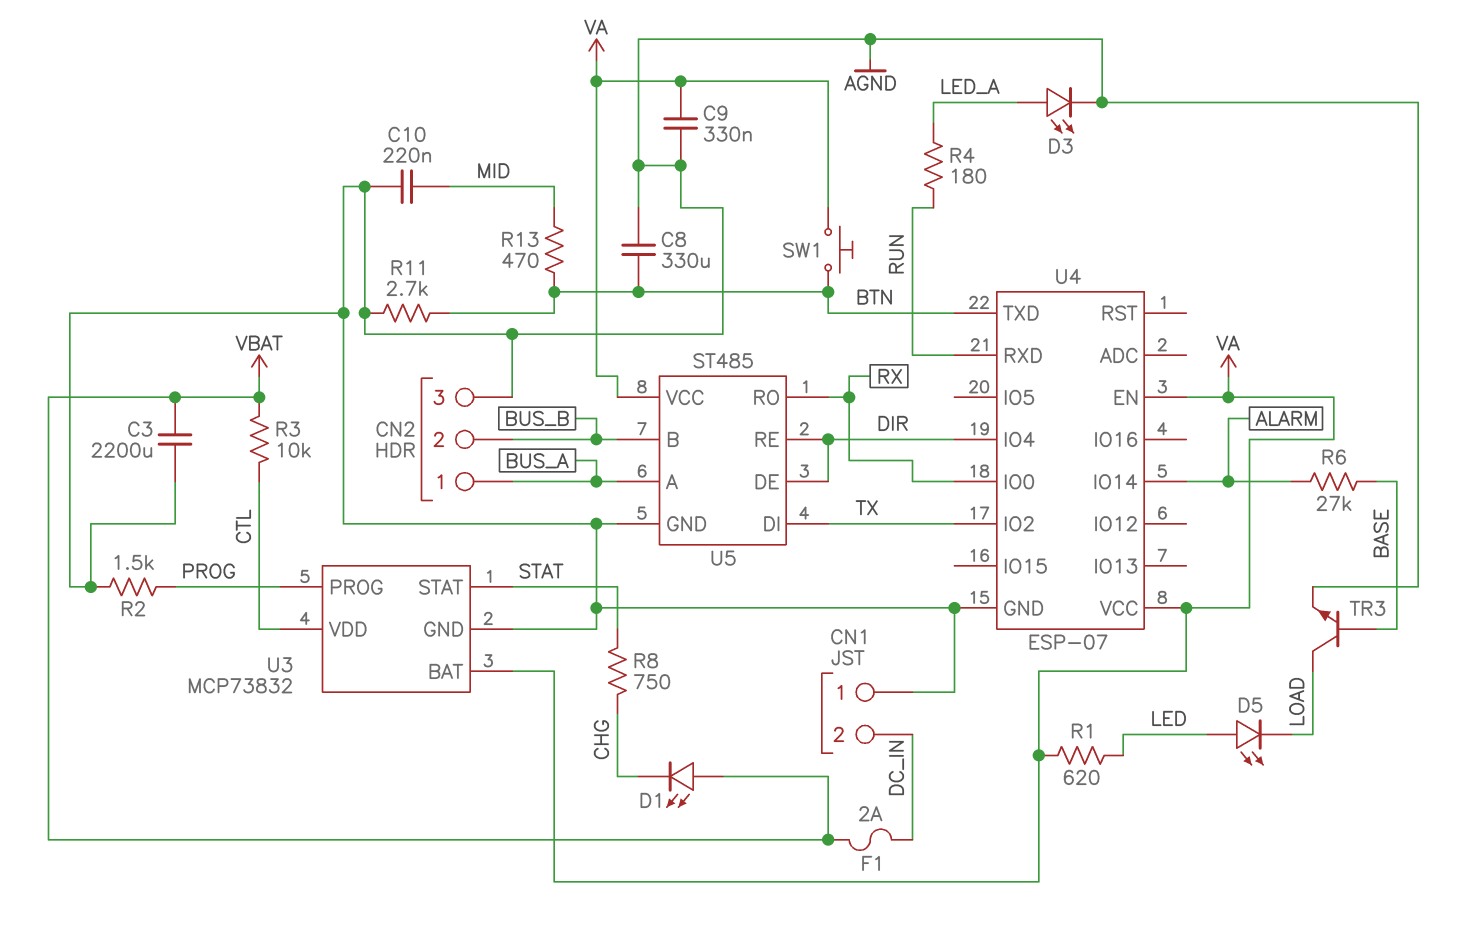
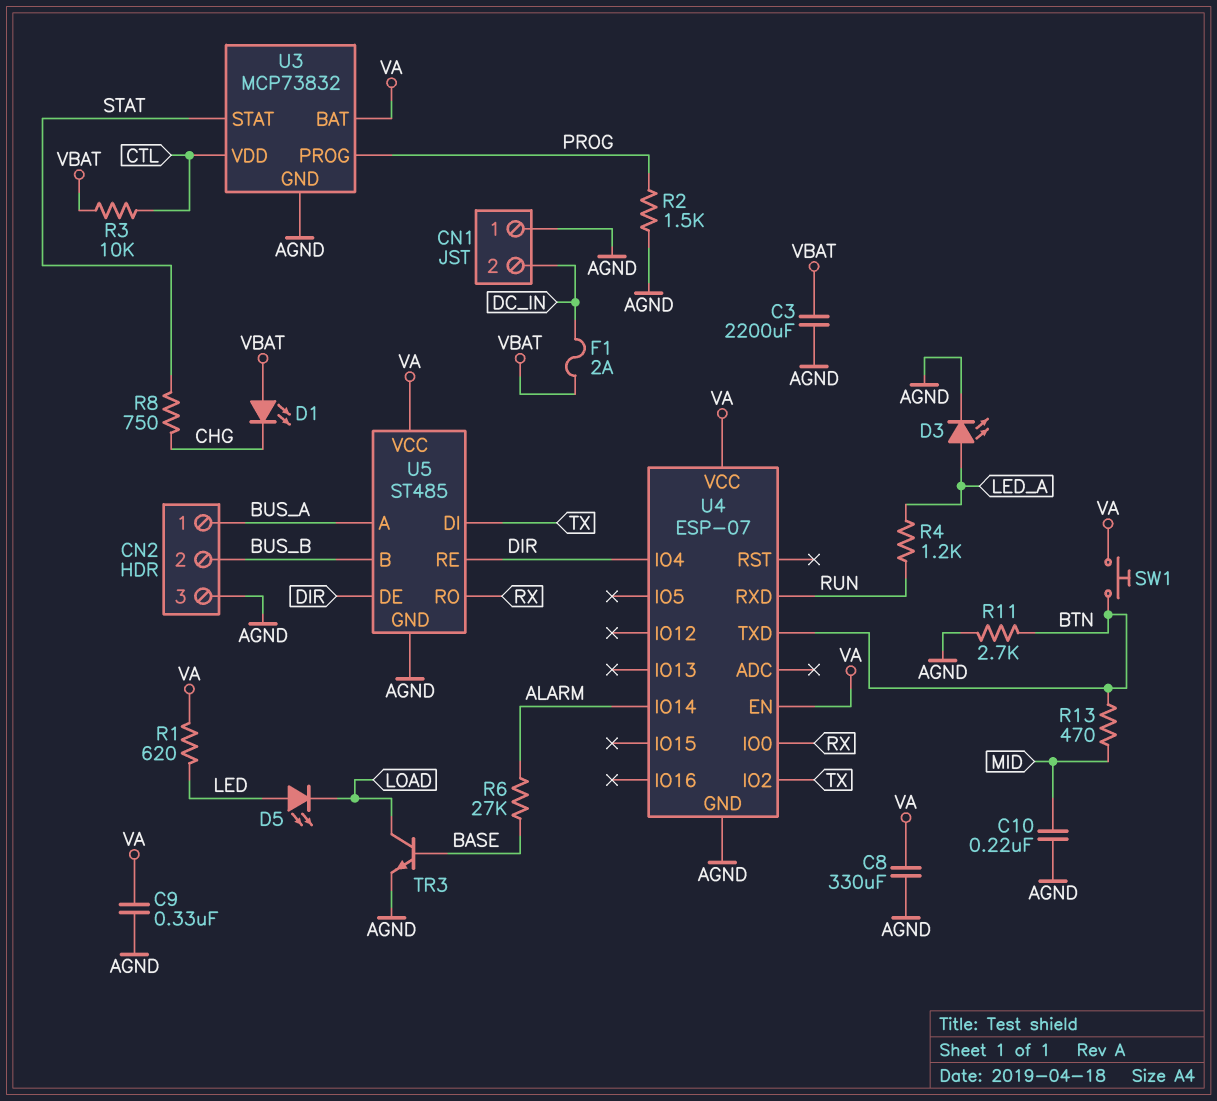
C8: 330uF (AGND, BTN) -> 330uF (AGND, VA)
R4: 180 (LED_A, RUN) -> 1.2k (LED_A, RUN)

